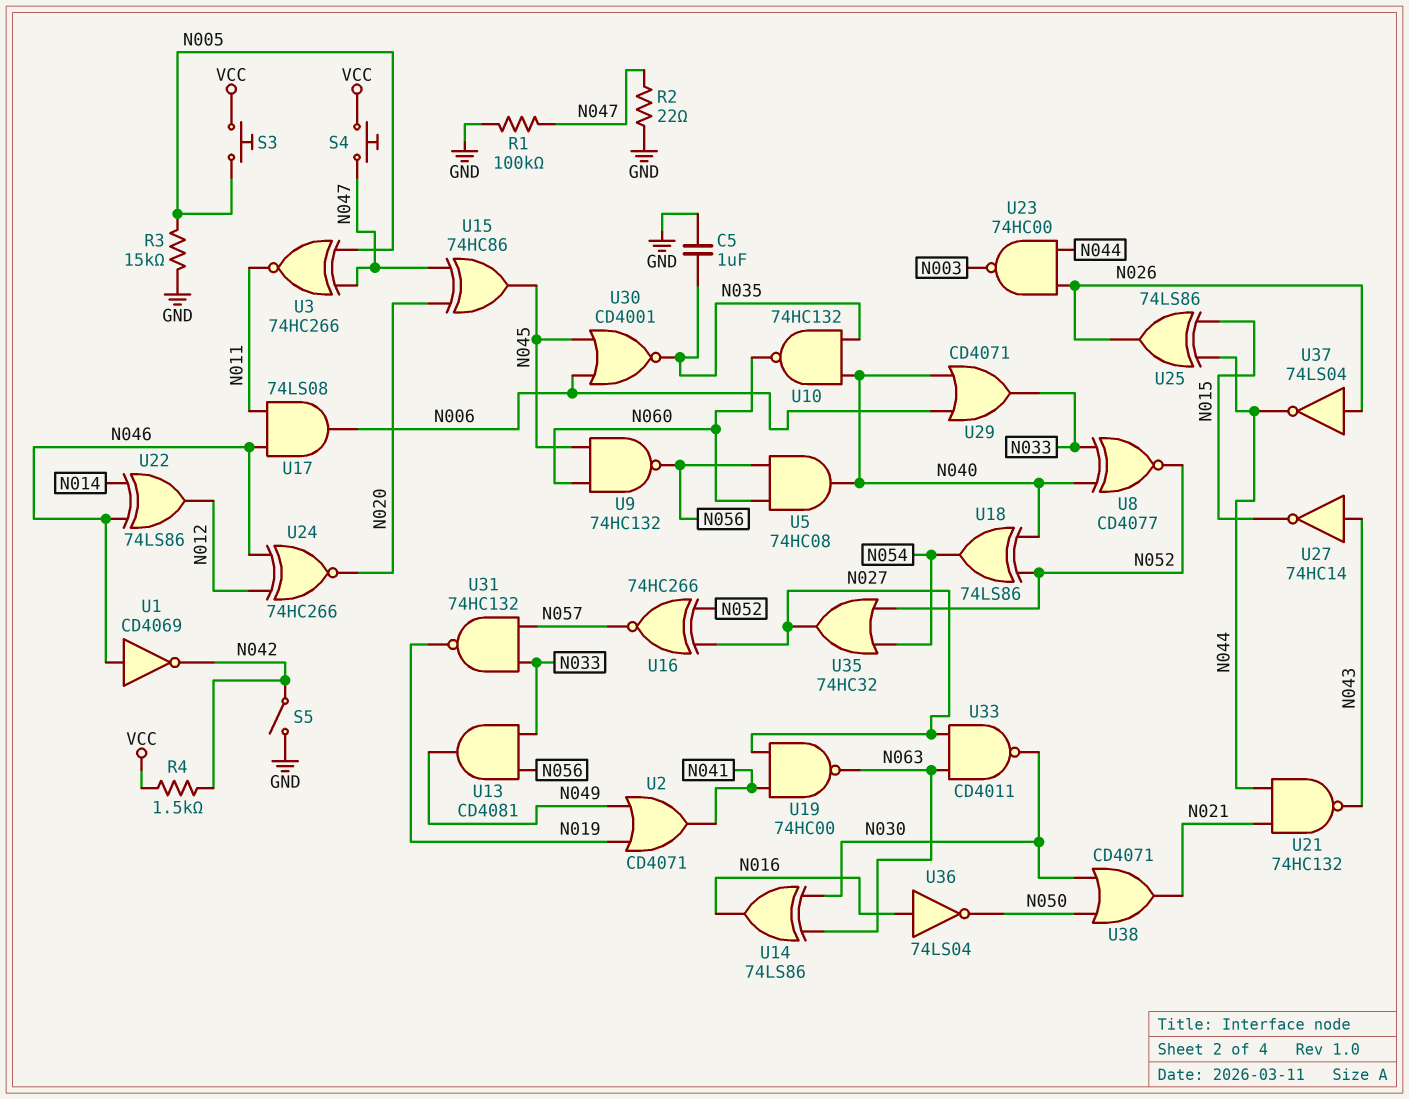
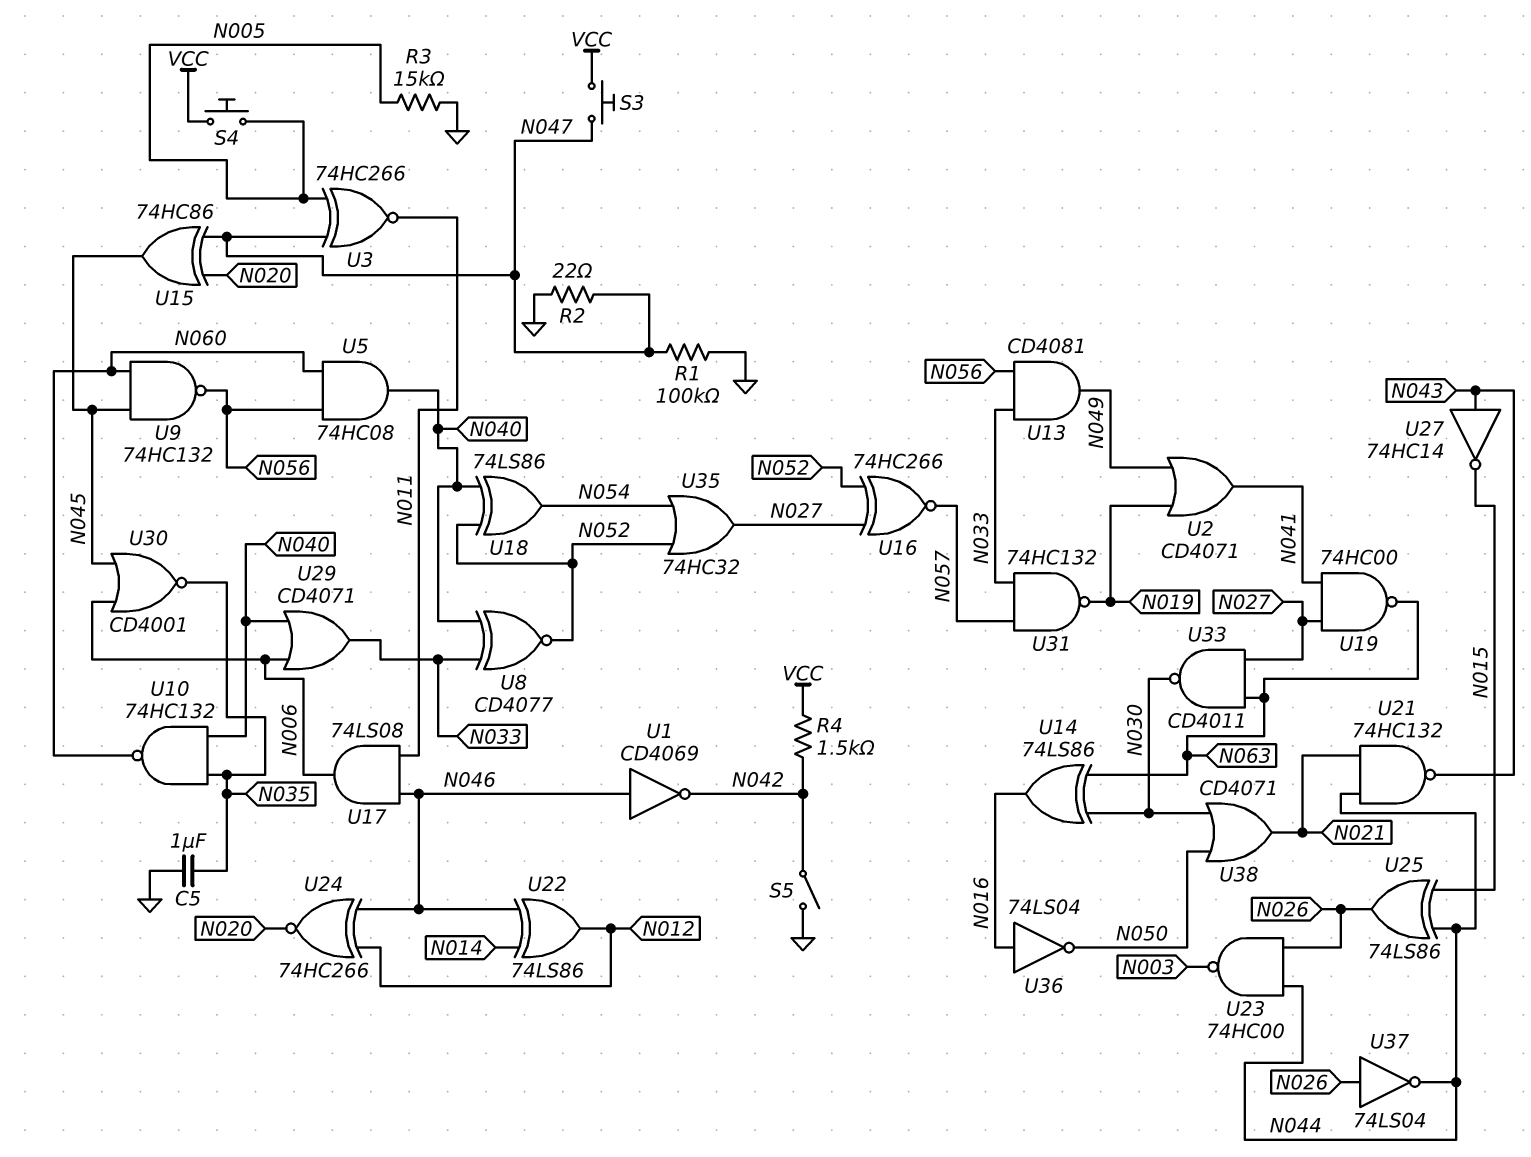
S3: button (N005, VCC) -> button (N047, VCC)
S4: button (N047, VCC) -> button (N005, VCC)

